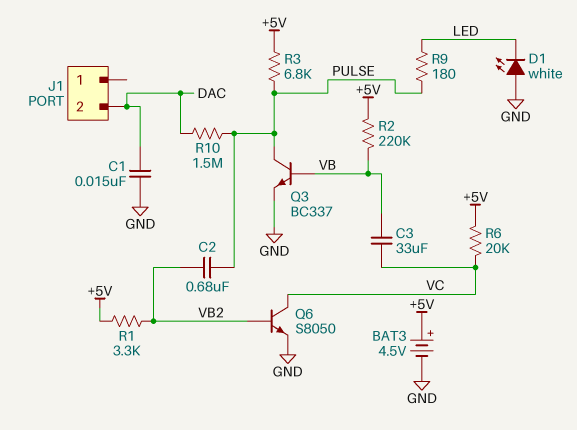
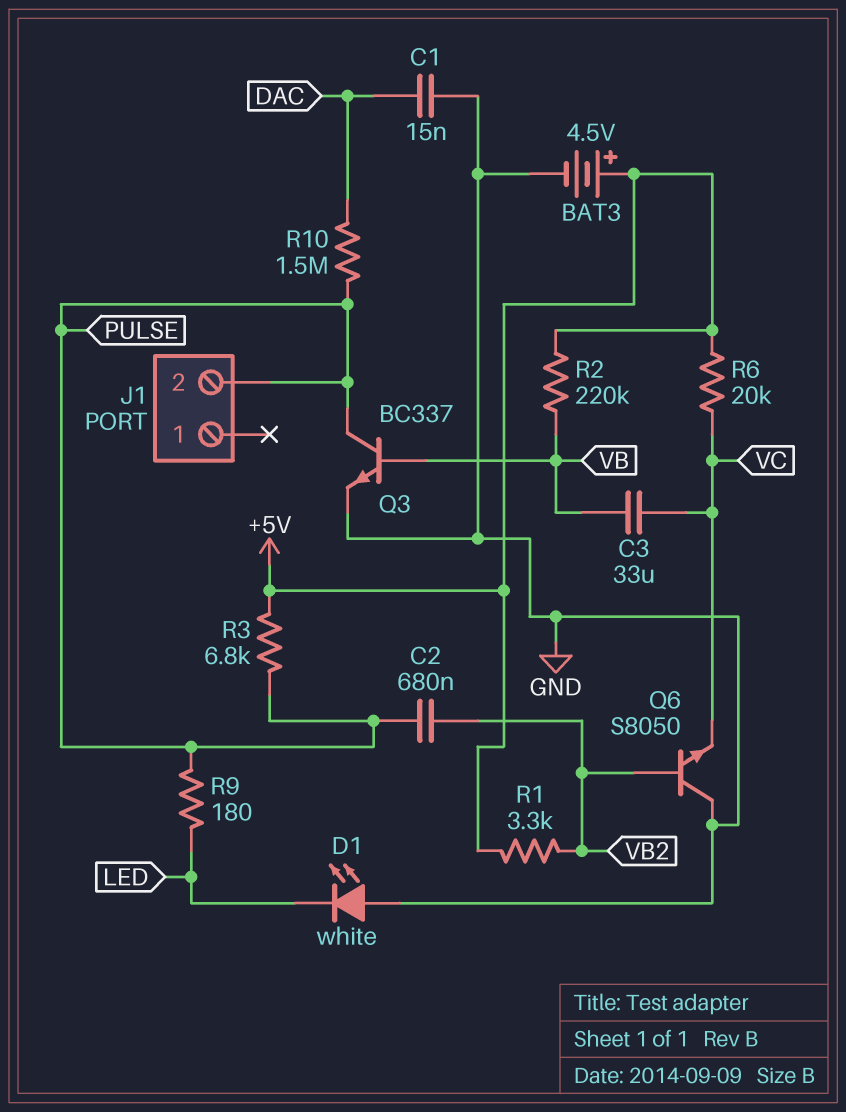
J1 pin 2: DAC -> PULSE
Q6: NPN S8050 (B VB2, C VC, E GND) -> NPN S8050 (B VB2, C GND, E VC)

